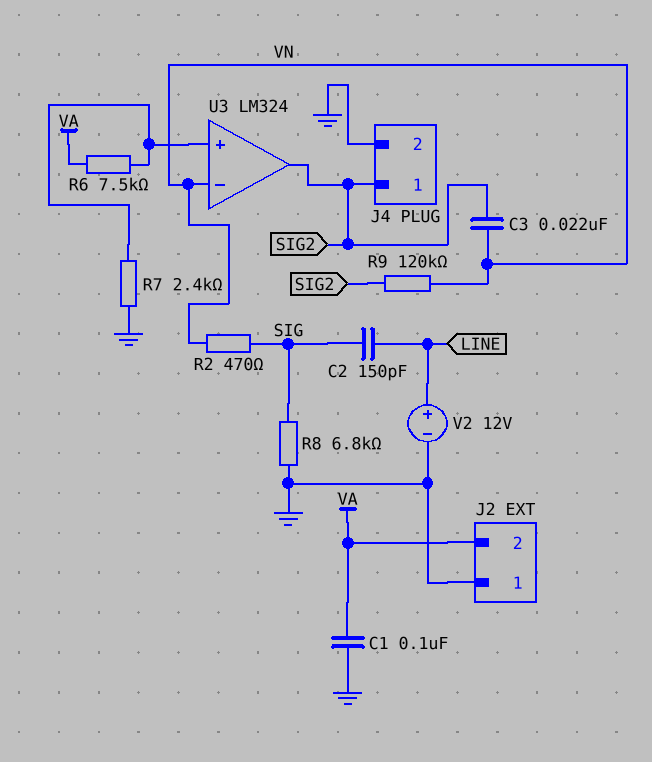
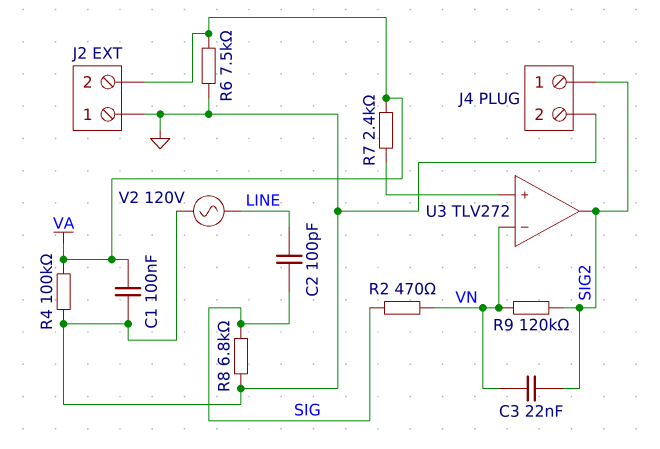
C2: 150pF (LINE, SIG) -> 100pF (LINE, SIG)
R4: none -> 100k (GND, VA)
R6: 7.5k (U3/in+, VA) -> 7.5k (GND, VA)
R7: 2.4k (GND, U3/in+) -> 2.4k (U3/in+, VA)
U3: LM324 -> TLV272
V2: 12V (plus LINE, minus GND) -> AC 120V (GND, LINE)

